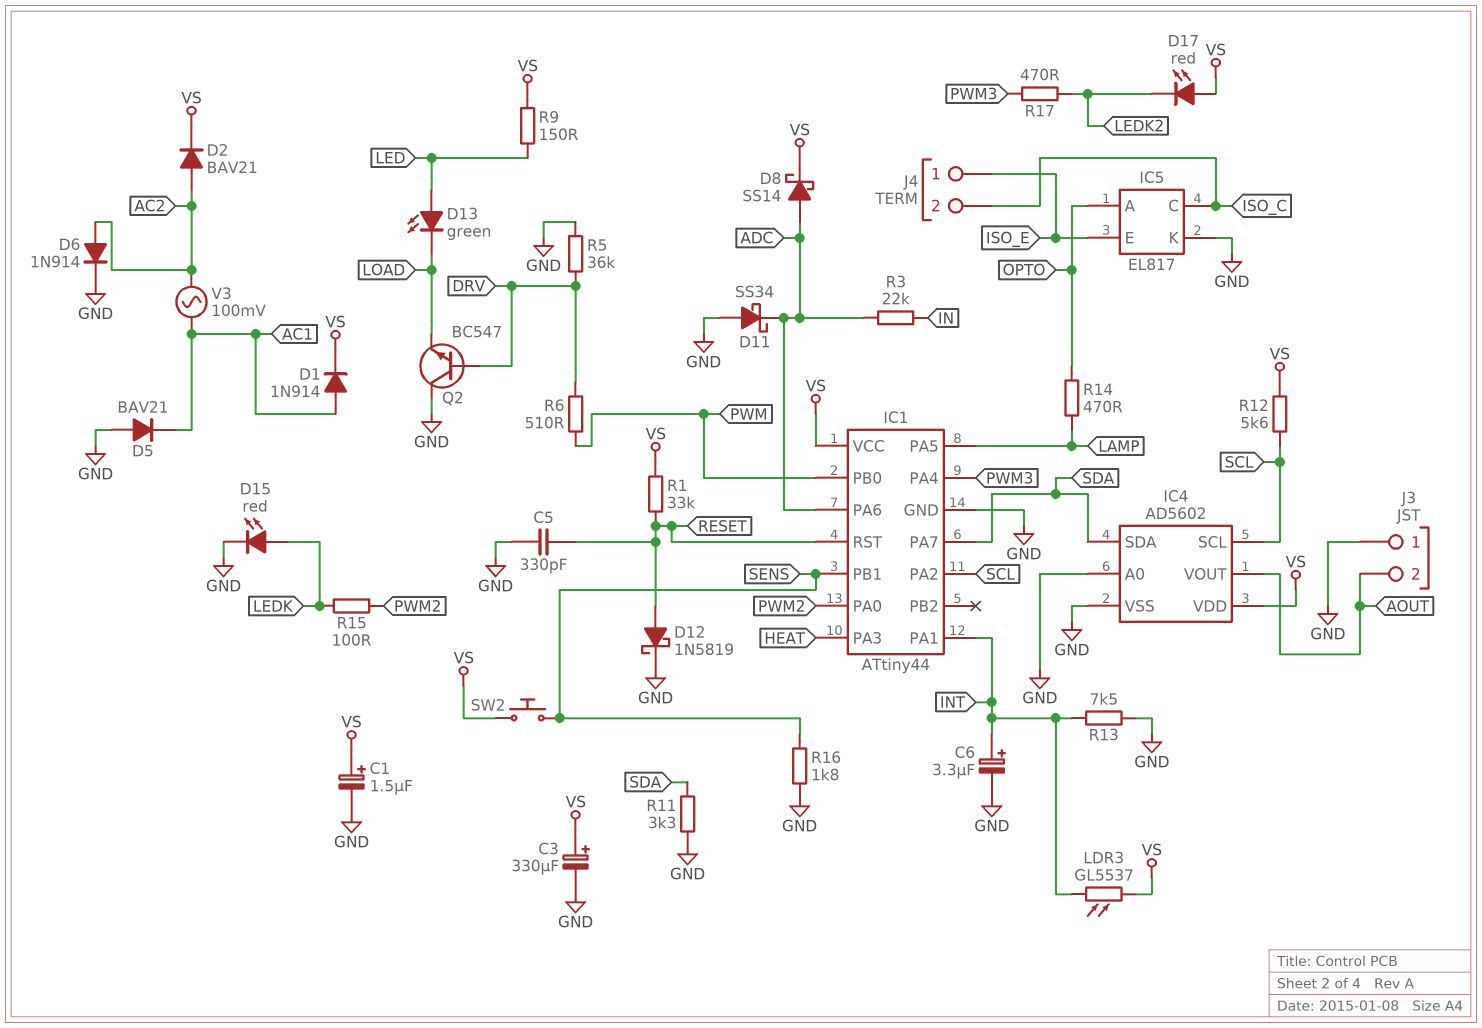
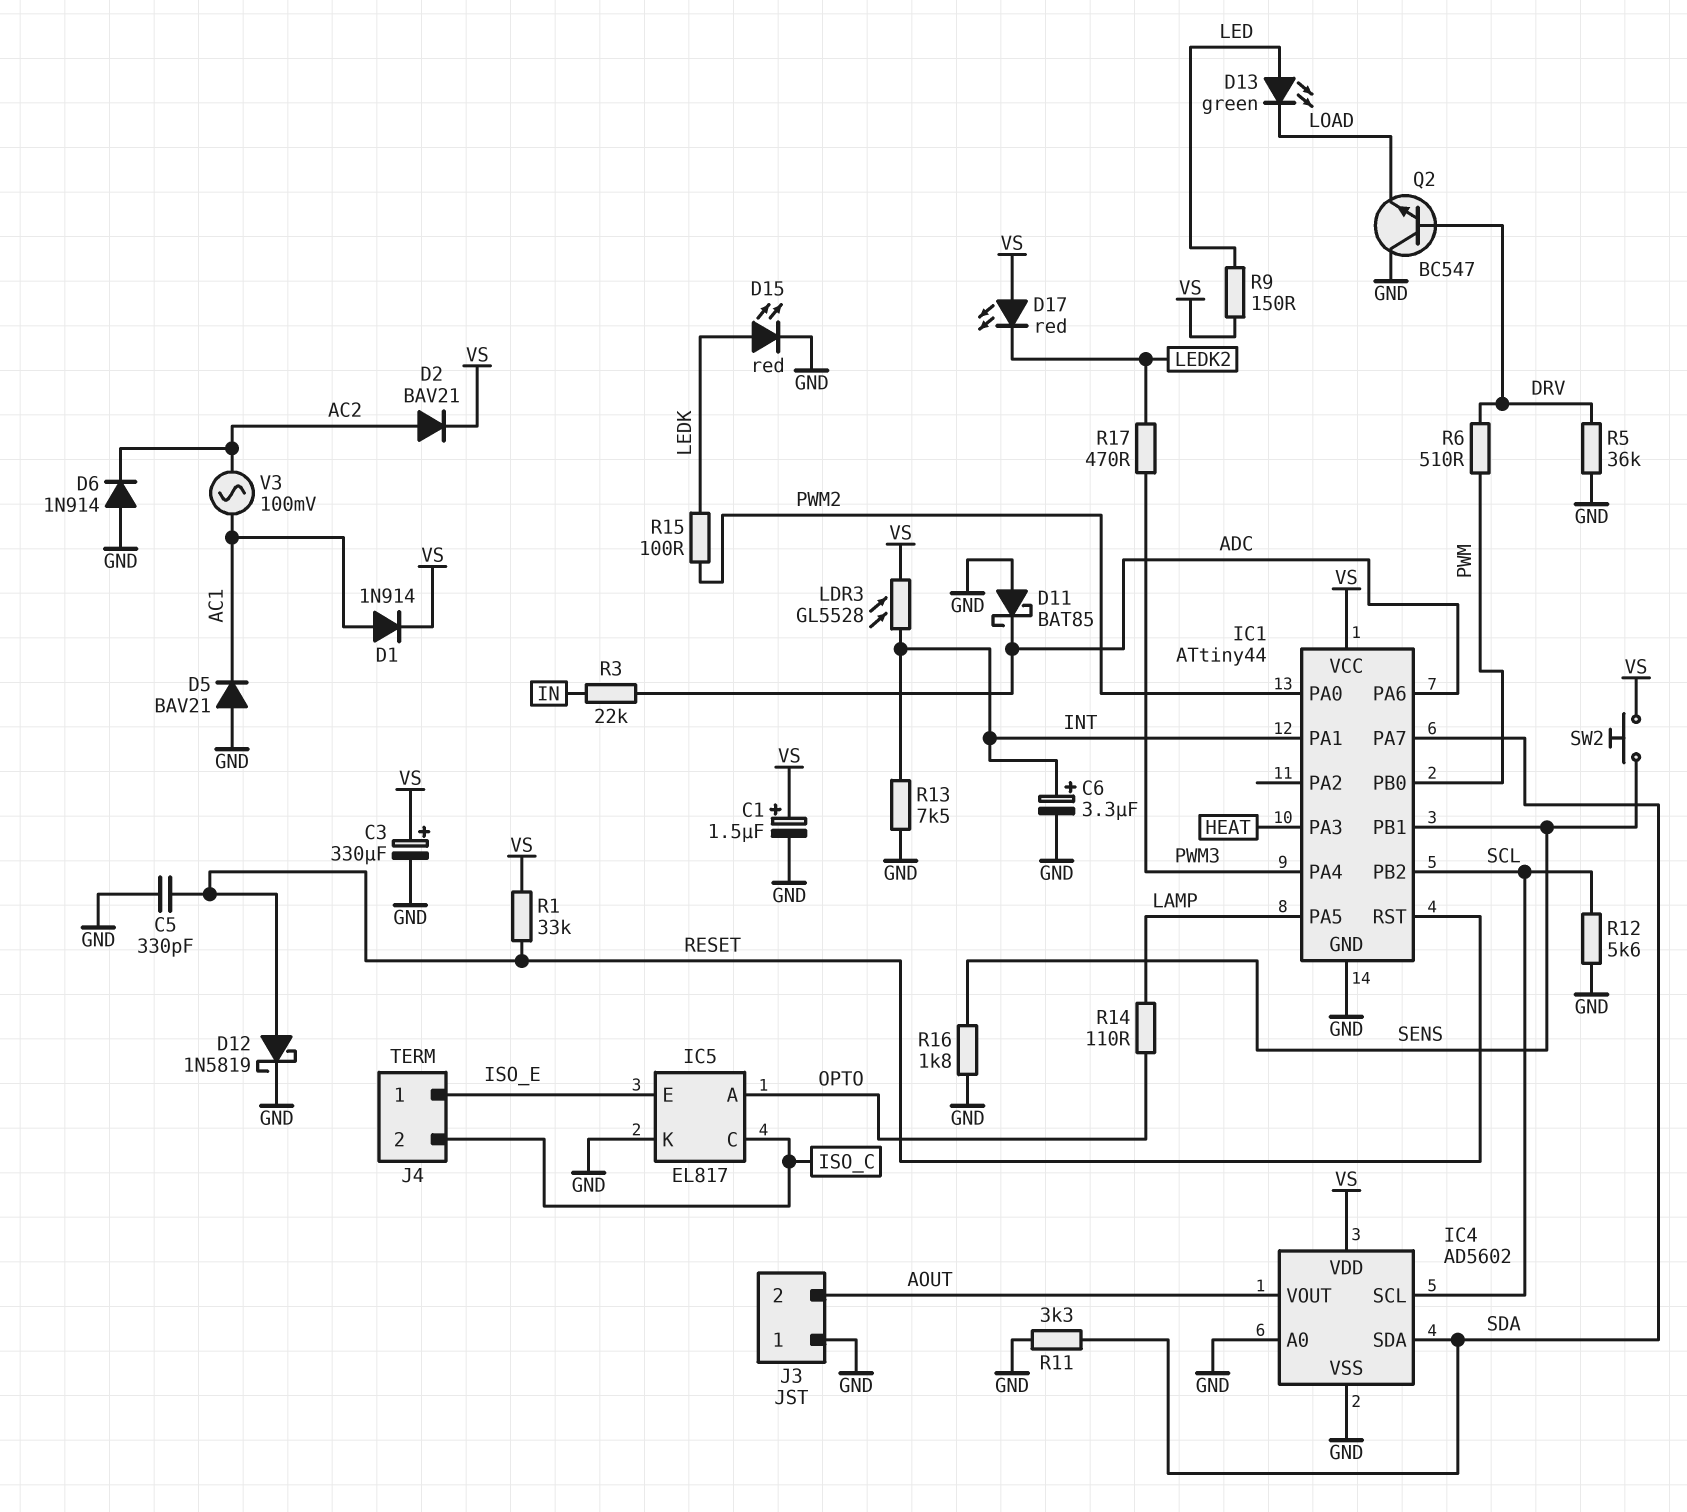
D6: diode 1N914 (A AC2, K GND) -> diode 1N914 (A GND, K AC2)
D8: schottky SS14 (A ADC, K VS) -> none
D11: schottky SS34 (A GND, K ADC) -> schottky BAT85 (A GND, K ADC)
IC1 pin PA2: SCL -> none
IC1 pin PB2: none -> SCL
LDR3: GL5537 (INT, VS) -> GL5528 (INT, VS)
R12: 5.6k (SCL, VS) -> 5.6k (GND, SCL)
R14: 470 (LAMP, OPTO) -> 110 (LAMP, OPTO)

